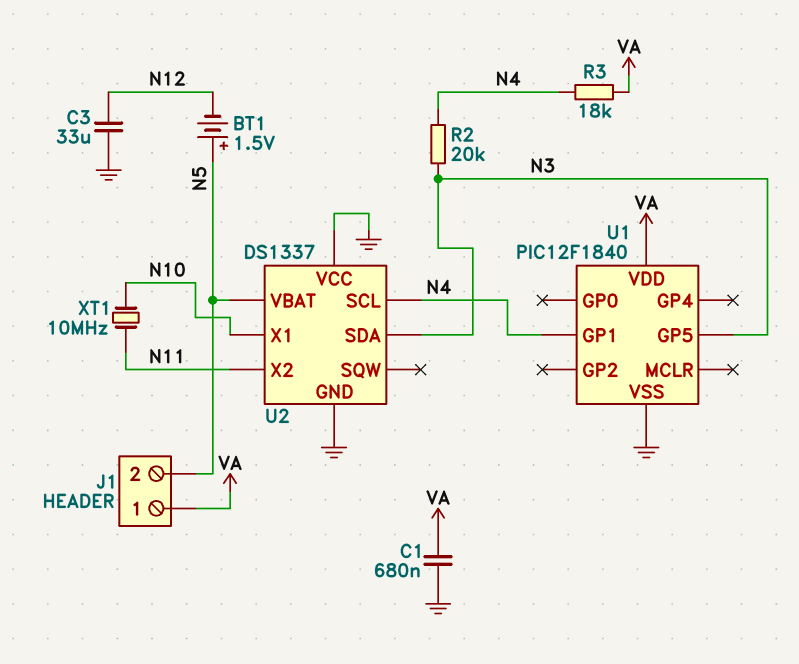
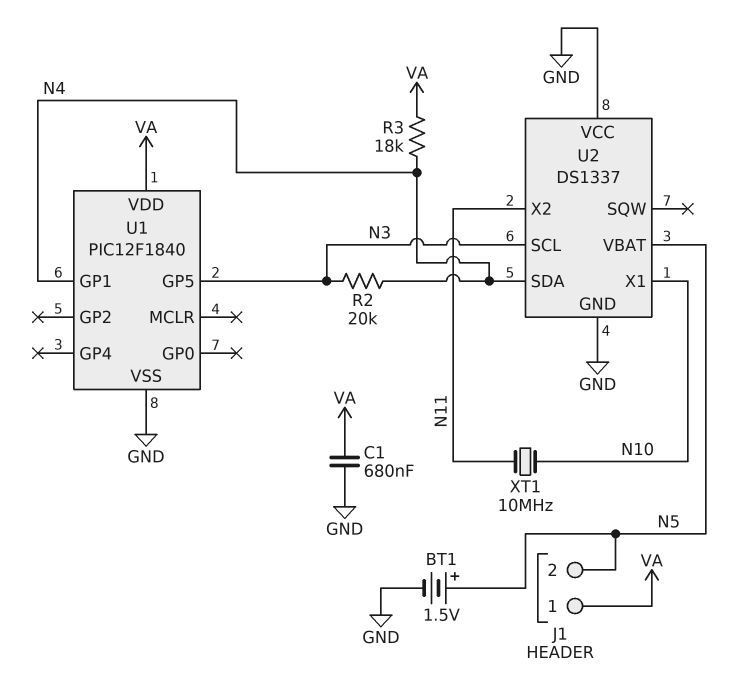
BT1: 1.5V (plus N5, minus N12) -> 1.5V (plus N5, minus GND)
C3: 33uF (GND, N12) -> none
U2 pin SCL: N4 -> N3
U2 pin SDA: N3 -> N4

